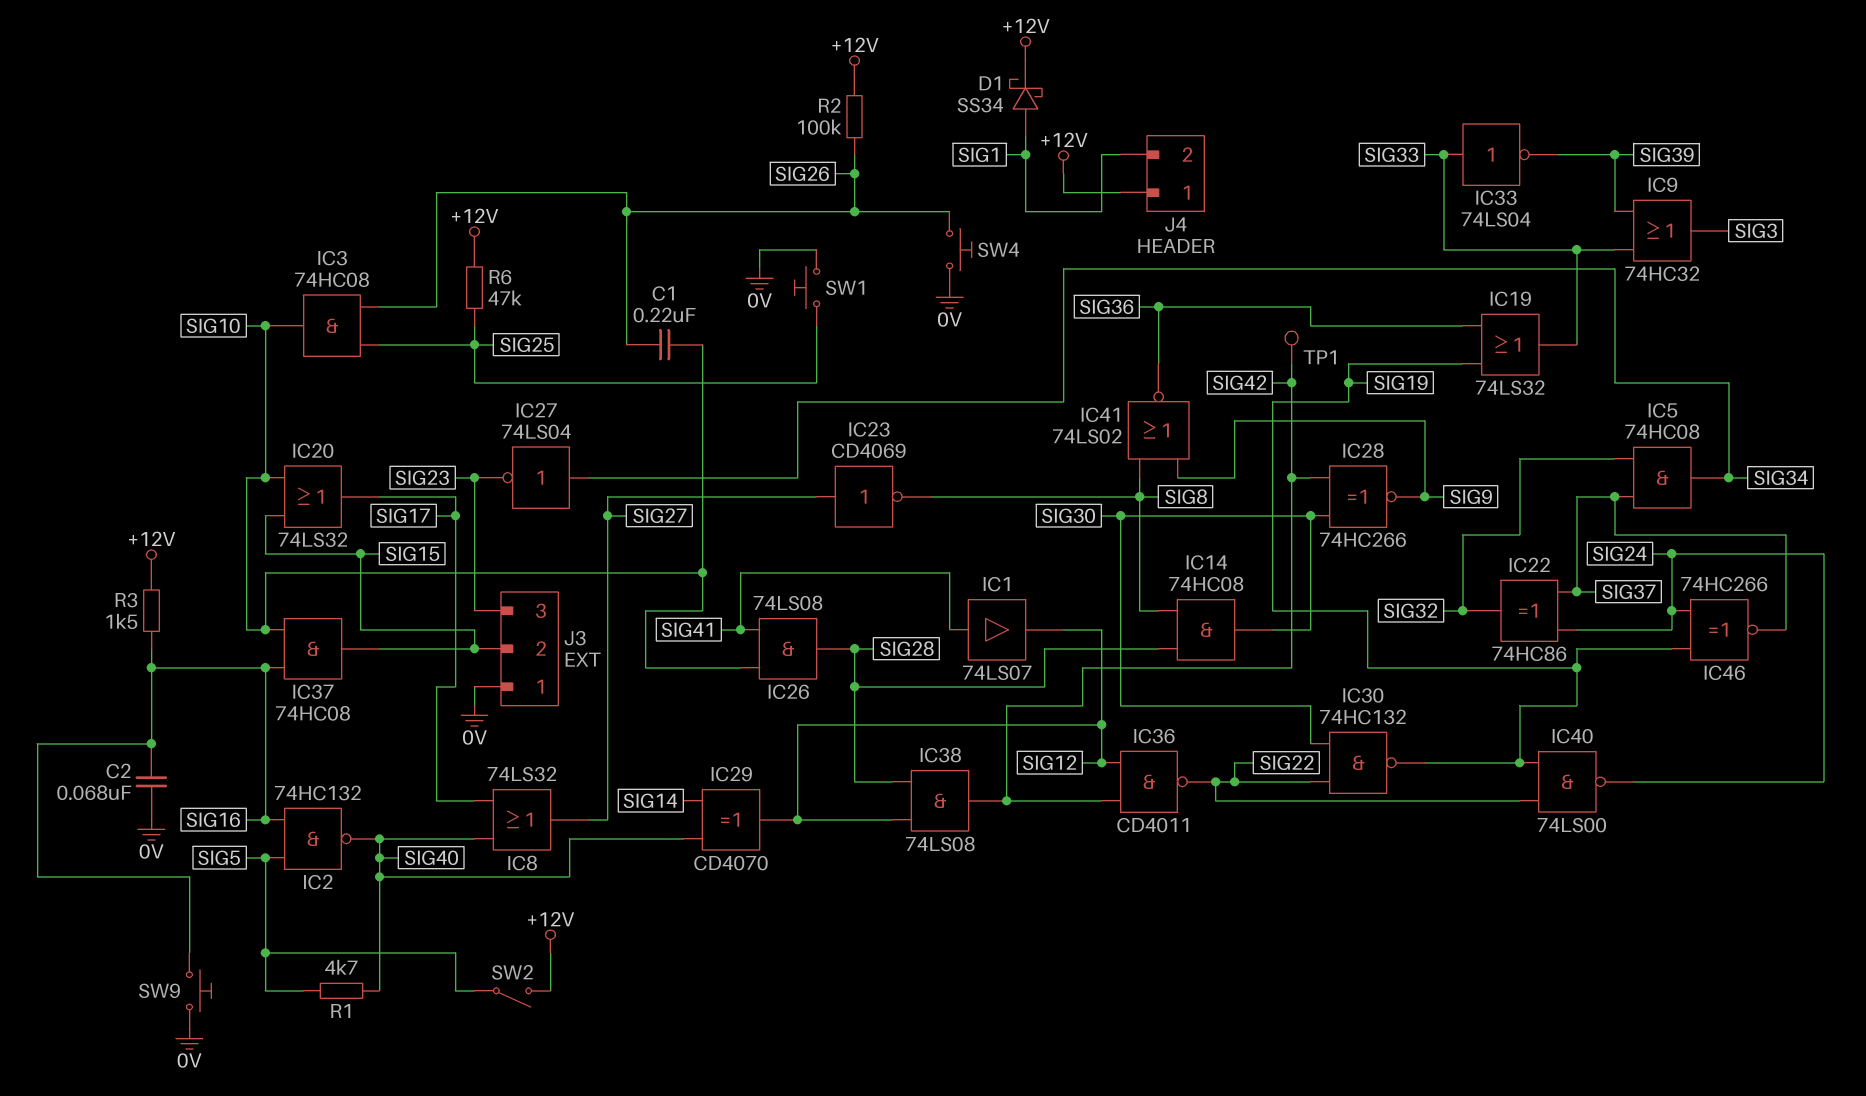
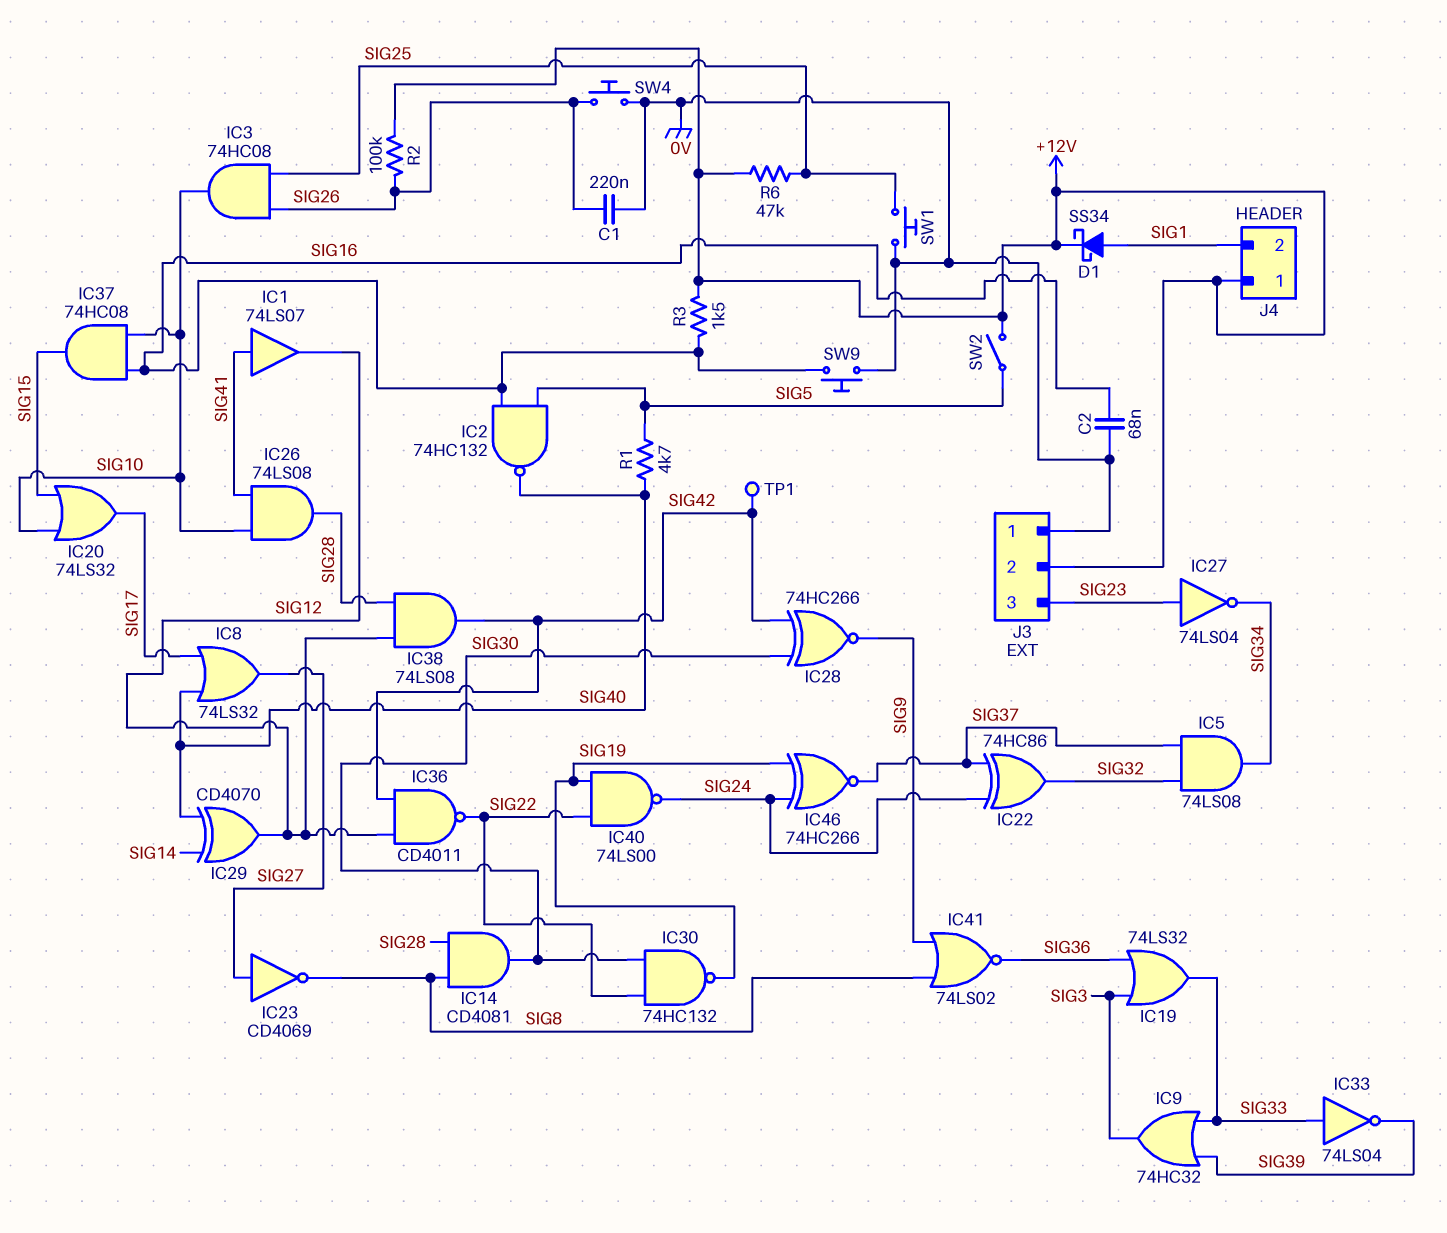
C1: 220nF (SIG10, SIG26) -> 220nF (0V, SIG26)
IC5: AND 74HC08 (in SIG32, in SIG37, out SIG34) -> AND 74LS08 (in SIG32, in SIG37, out SIG34)
IC14: AND 74HC08 (in SIG8, in SIG28, out SIG30) -> AND CD4081 (in SIG8, in SIG28, out SIG30)
IC19: OR 74LS32 (in SIG19, in SIG36, out SIG33) -> OR 74LS32 (in SIG3, in SIG36, out SIG33)
IC27: NOT 74LS04 (in SIG34, out SIG23) -> NOT 74LS04 (in SIG23, out SIG34)
J3 pin 2: SIG15 -> +12V

